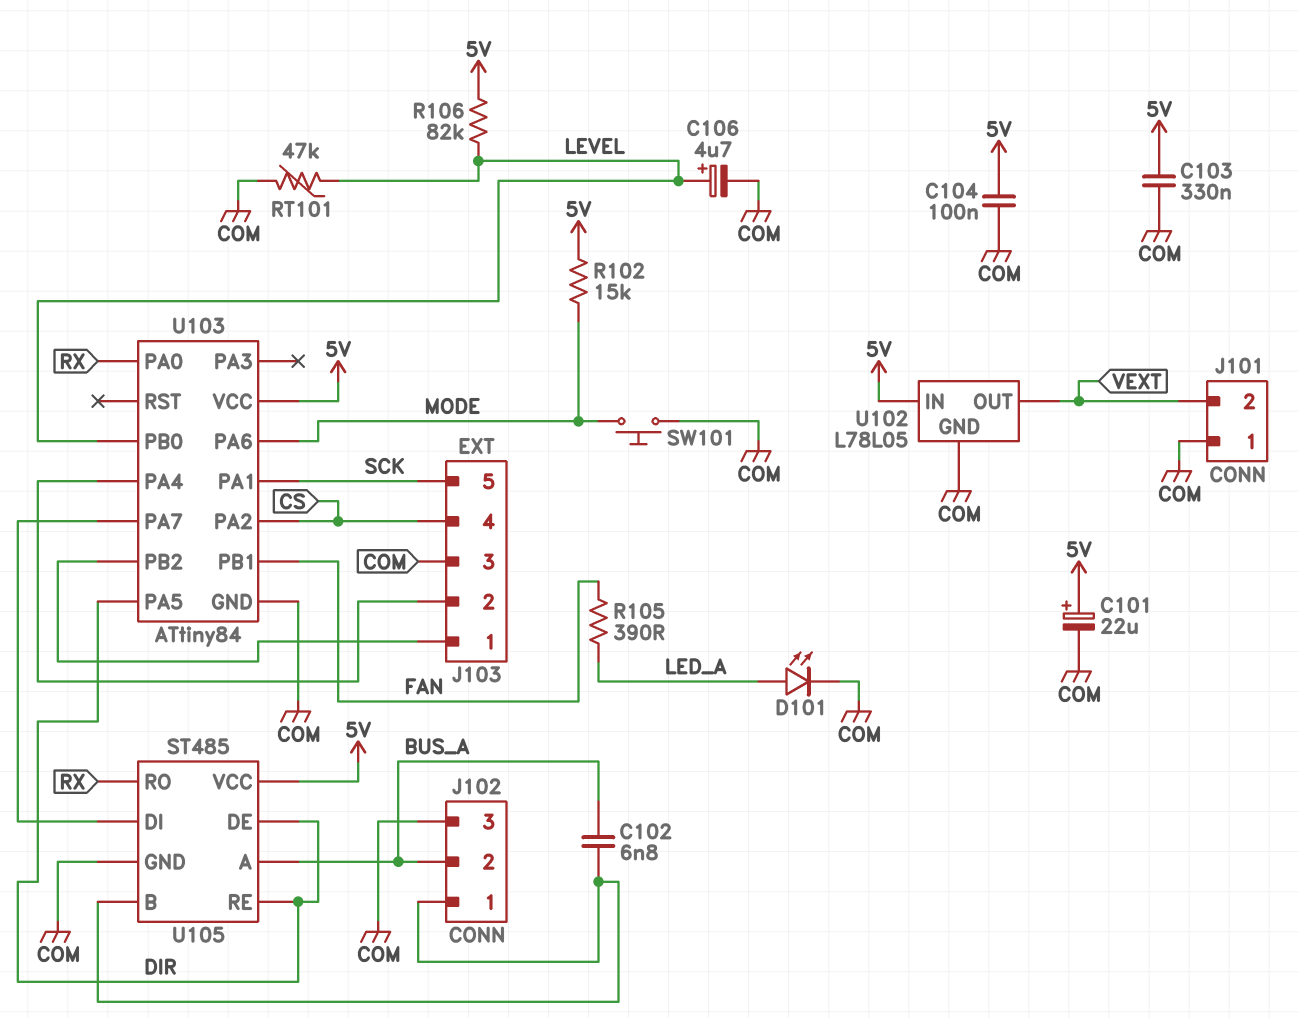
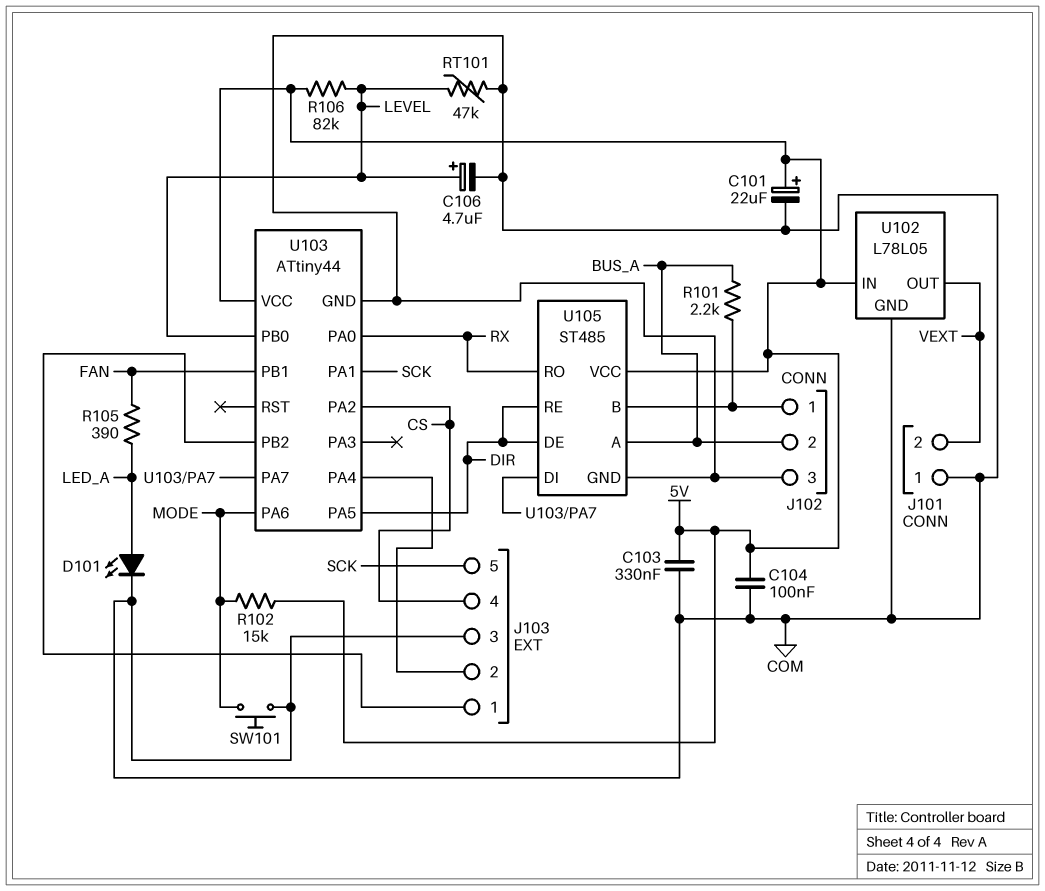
C102: 6.8nF (BUS_A, J102/1) -> none
R101: none -> 2.2k (BUS_A, J102/1)
U103: ATtiny84 -> ATtiny44

